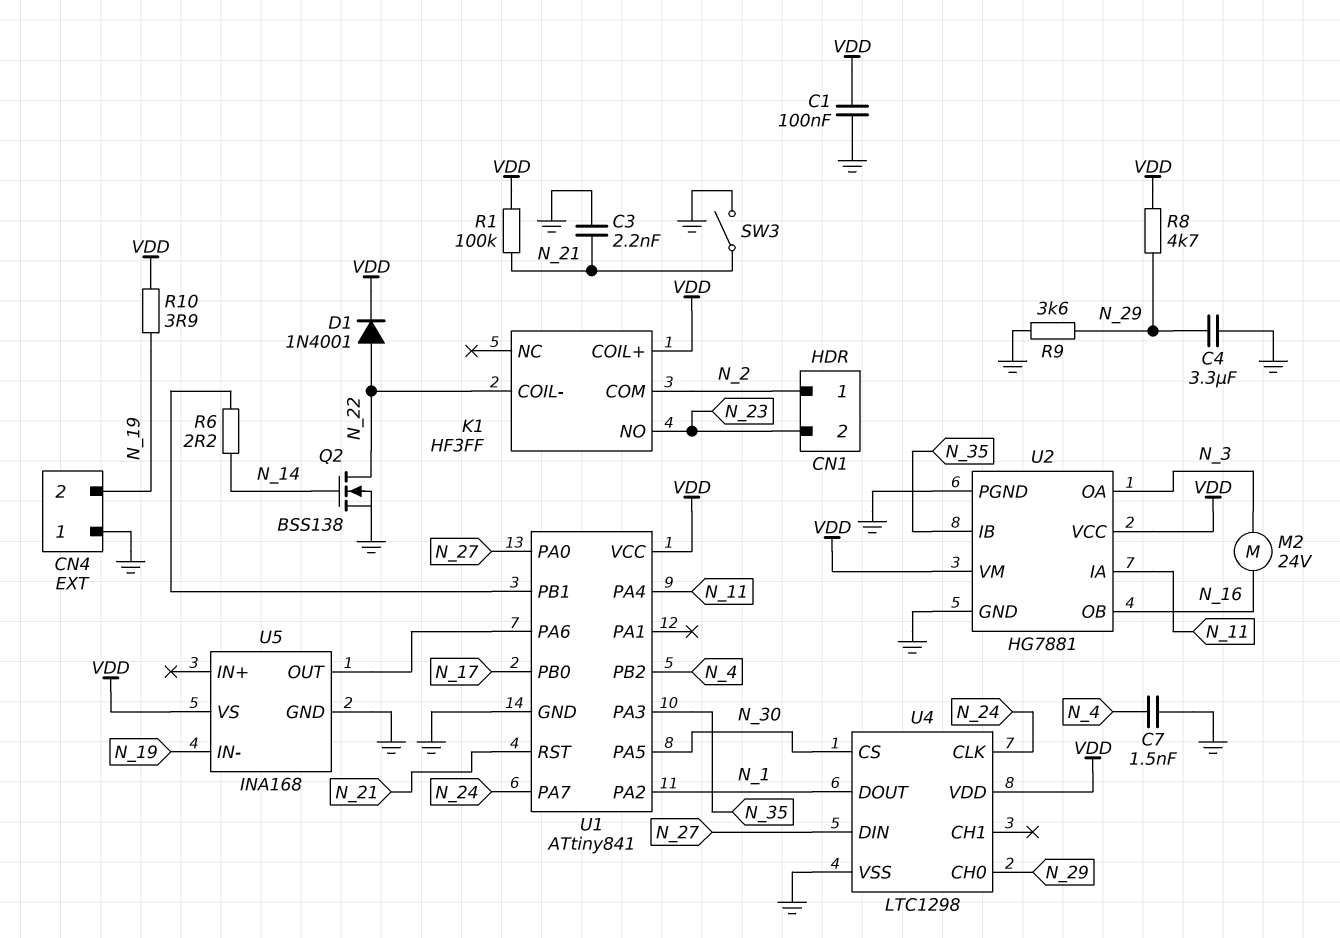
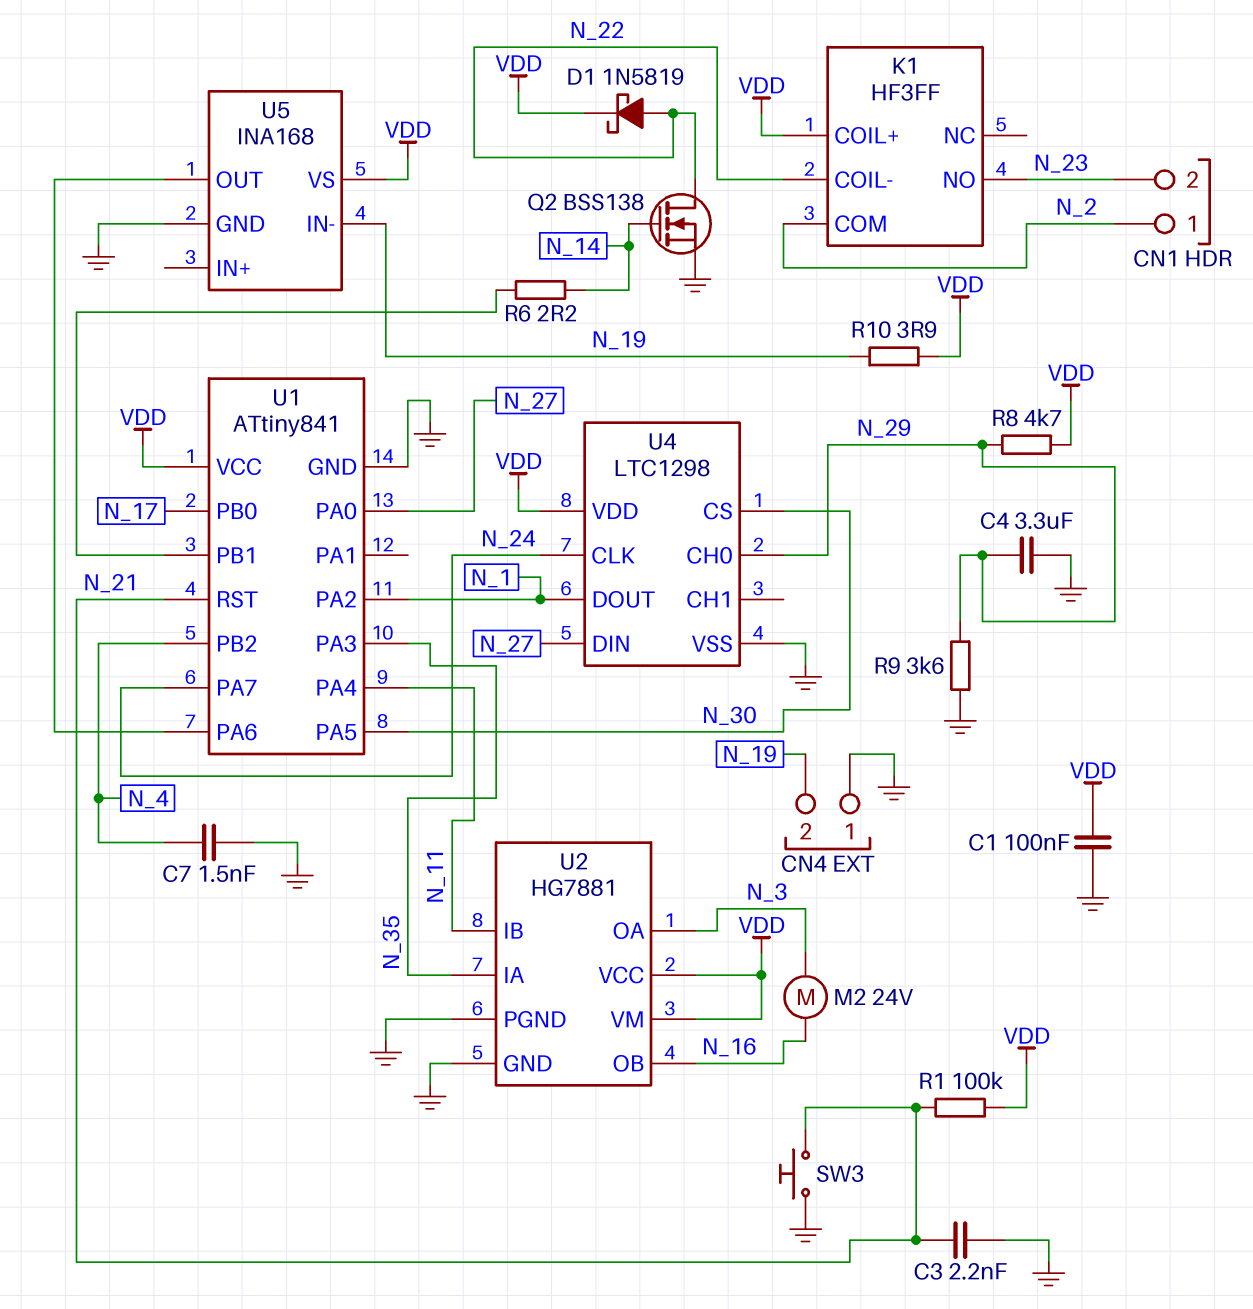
D1: diode 1N4001 (A N_22, K VDD) -> schottky 1N5819 (A N_22, K VDD)
SW3: switch (GND, N_21) -> button (GND, N_21)
U2 pin IA: N_11 -> N_35
U2 pin IB: N_35 -> N_11

